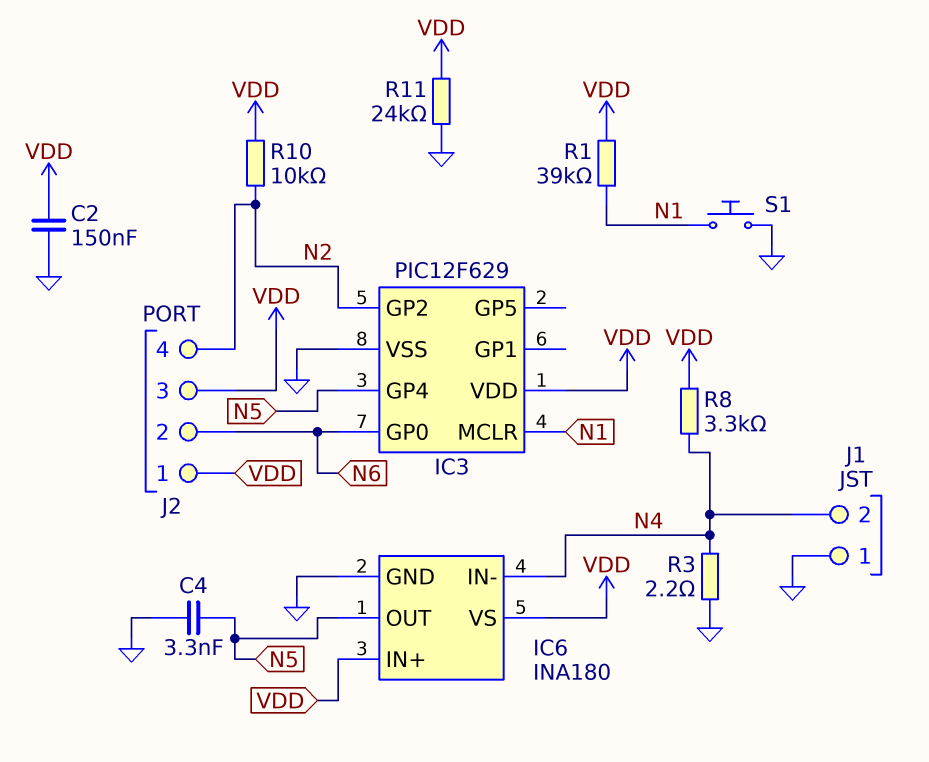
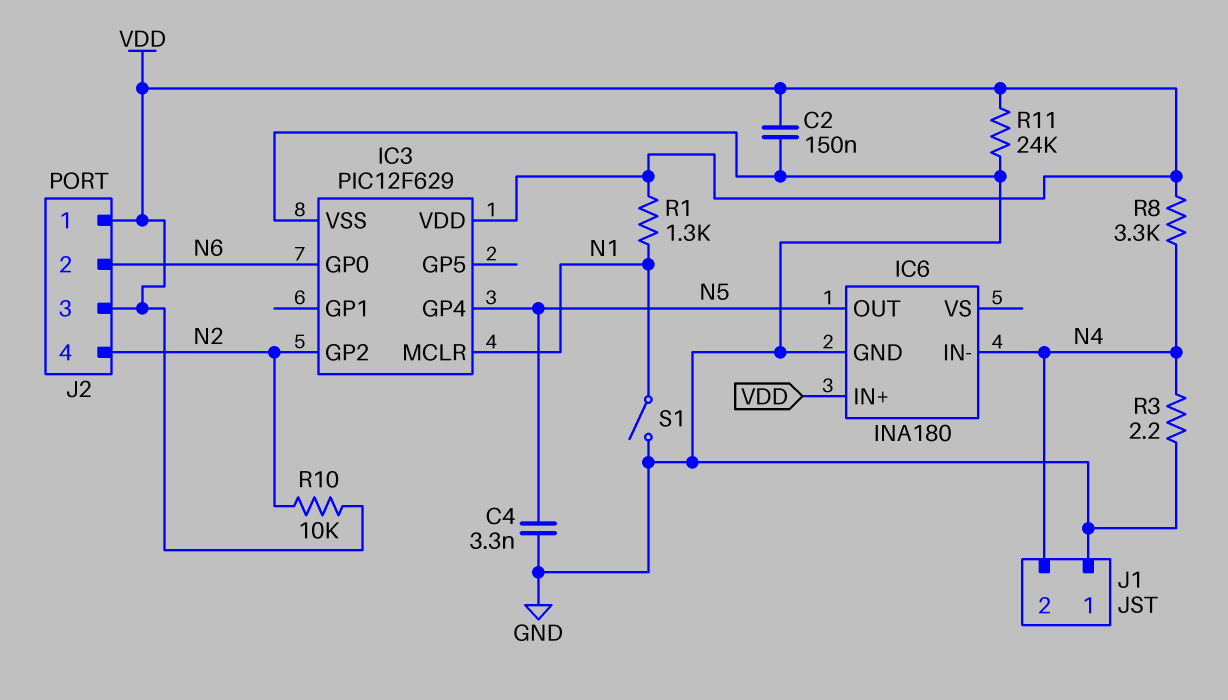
IC6 pin VS: VDD -> none
R1: 39k (N1, VDD) -> 1.3k (N1, VDD)
S1: button (GND, N1) -> switch (GND, N1)

